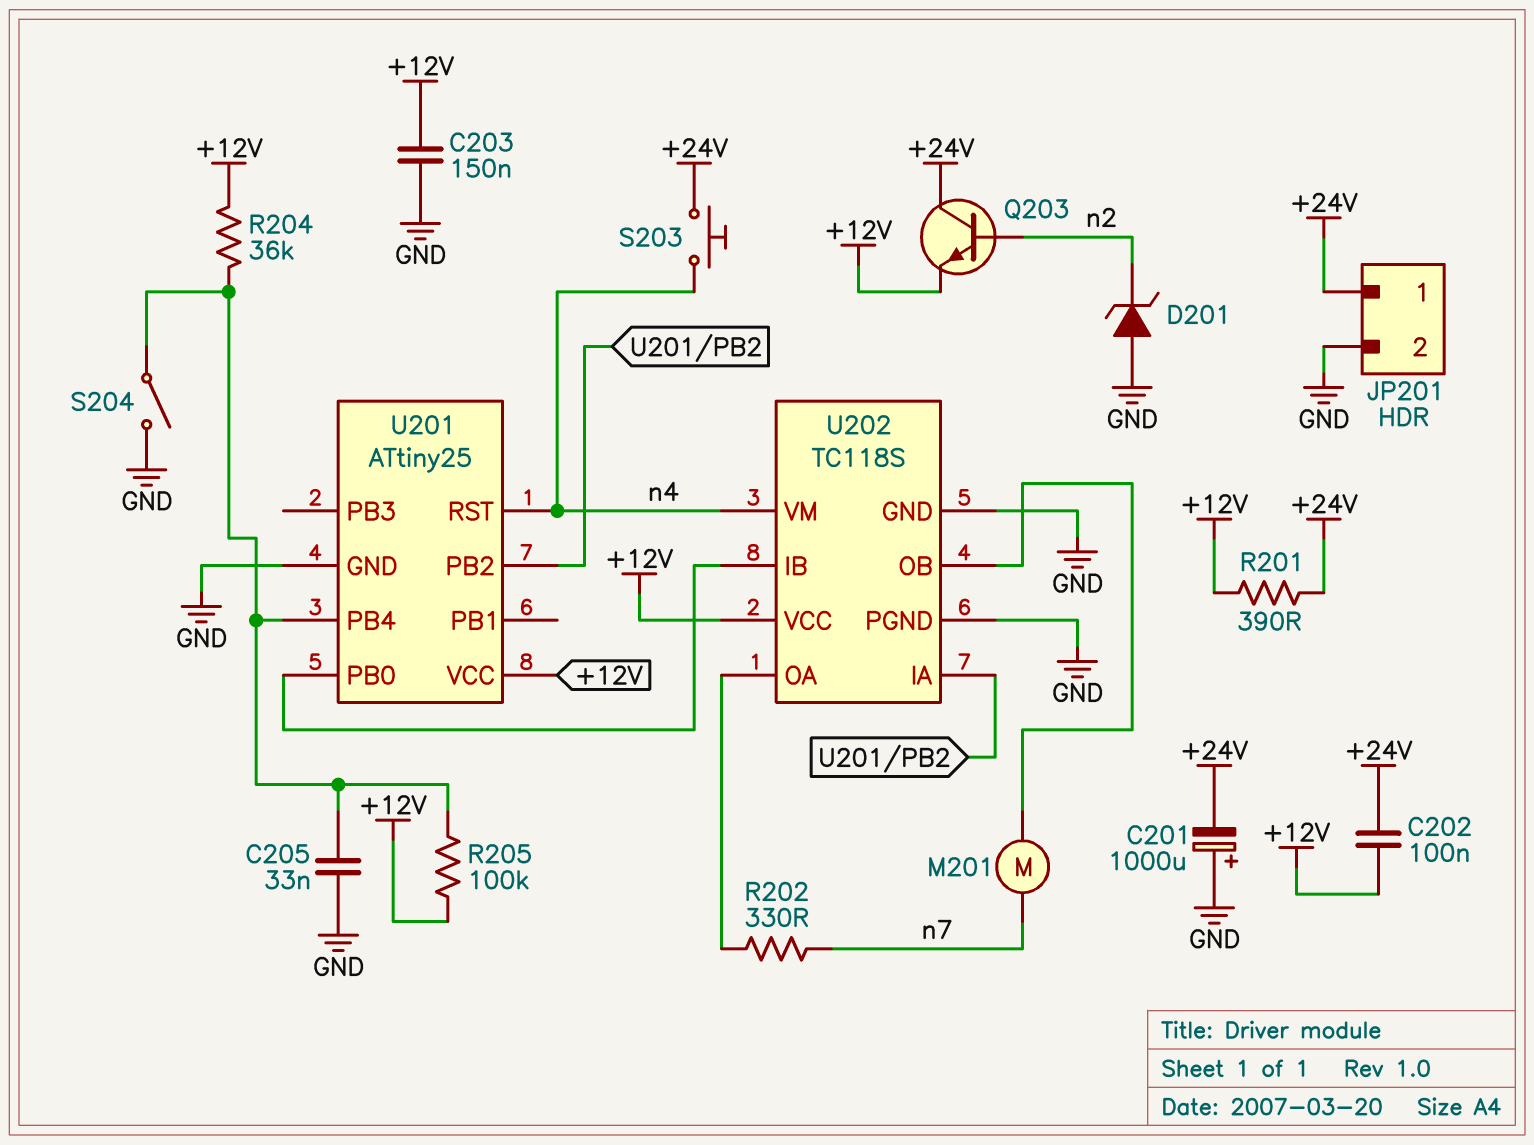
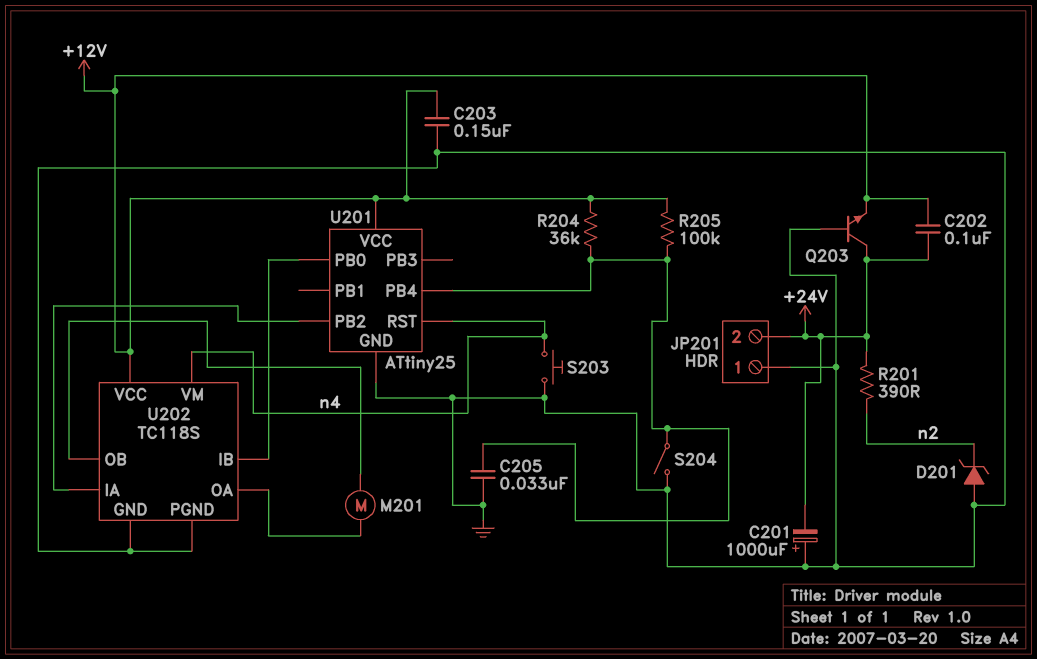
JP201 pin 1: +24V -> GND
JP201 pin 2: GND -> +24V
M201: motor (U202/OB, n7) -> motor (U202/OA, U202/OB)
Q203: NPN (B n2, C +24V, E +12V) -> NPN (B GND, C +24V, E +12V)
R201: 390 (+12V, +24V) -> 390 (+24V, n2)
R202: 330 (U202/OA, n7) -> none
S203: button (+24V, n4) -> button (GND, n4)

